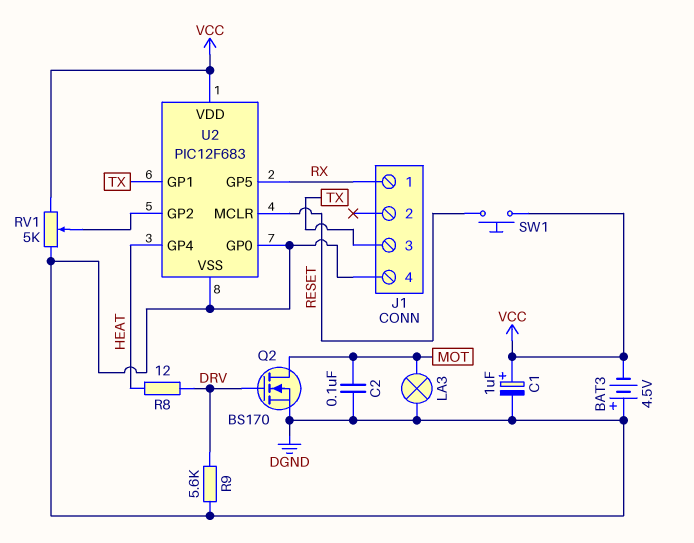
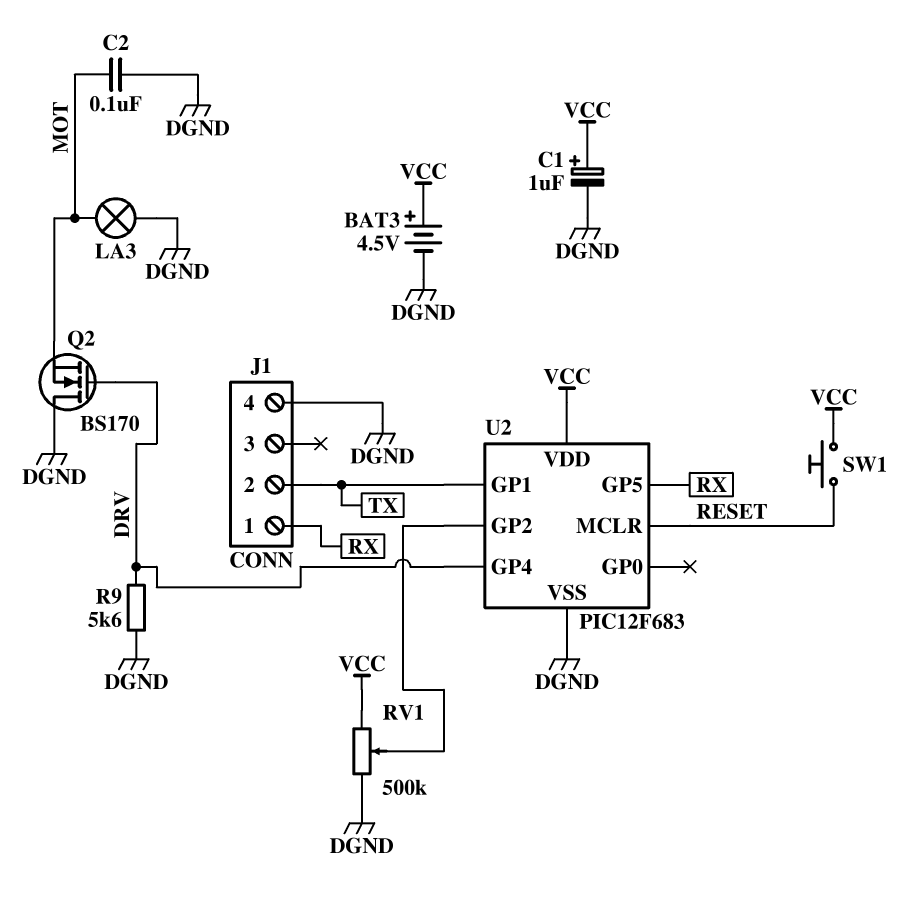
BAT3: 4.5V (plus DGND, minus VCC) -> 4.5V (plus VCC, minus DGND)
J1 pin 2: none -> TX
J1 pin 3: TX -> none
Q2: NMOS BS170 (G DRV, D MOT, S DGND) -> NMOS BS170 (G DRV, D DGND, S MOT)
R8: 12 (DRV, HEAT) -> none
RV1: 5k (DGND, VCC, wiper U2/GP2) -> 500k (DGND, VCC, wiper U2/GP2)
U2 pin GP0: DGND -> none
U2 pin GP4: HEAT -> DRV

